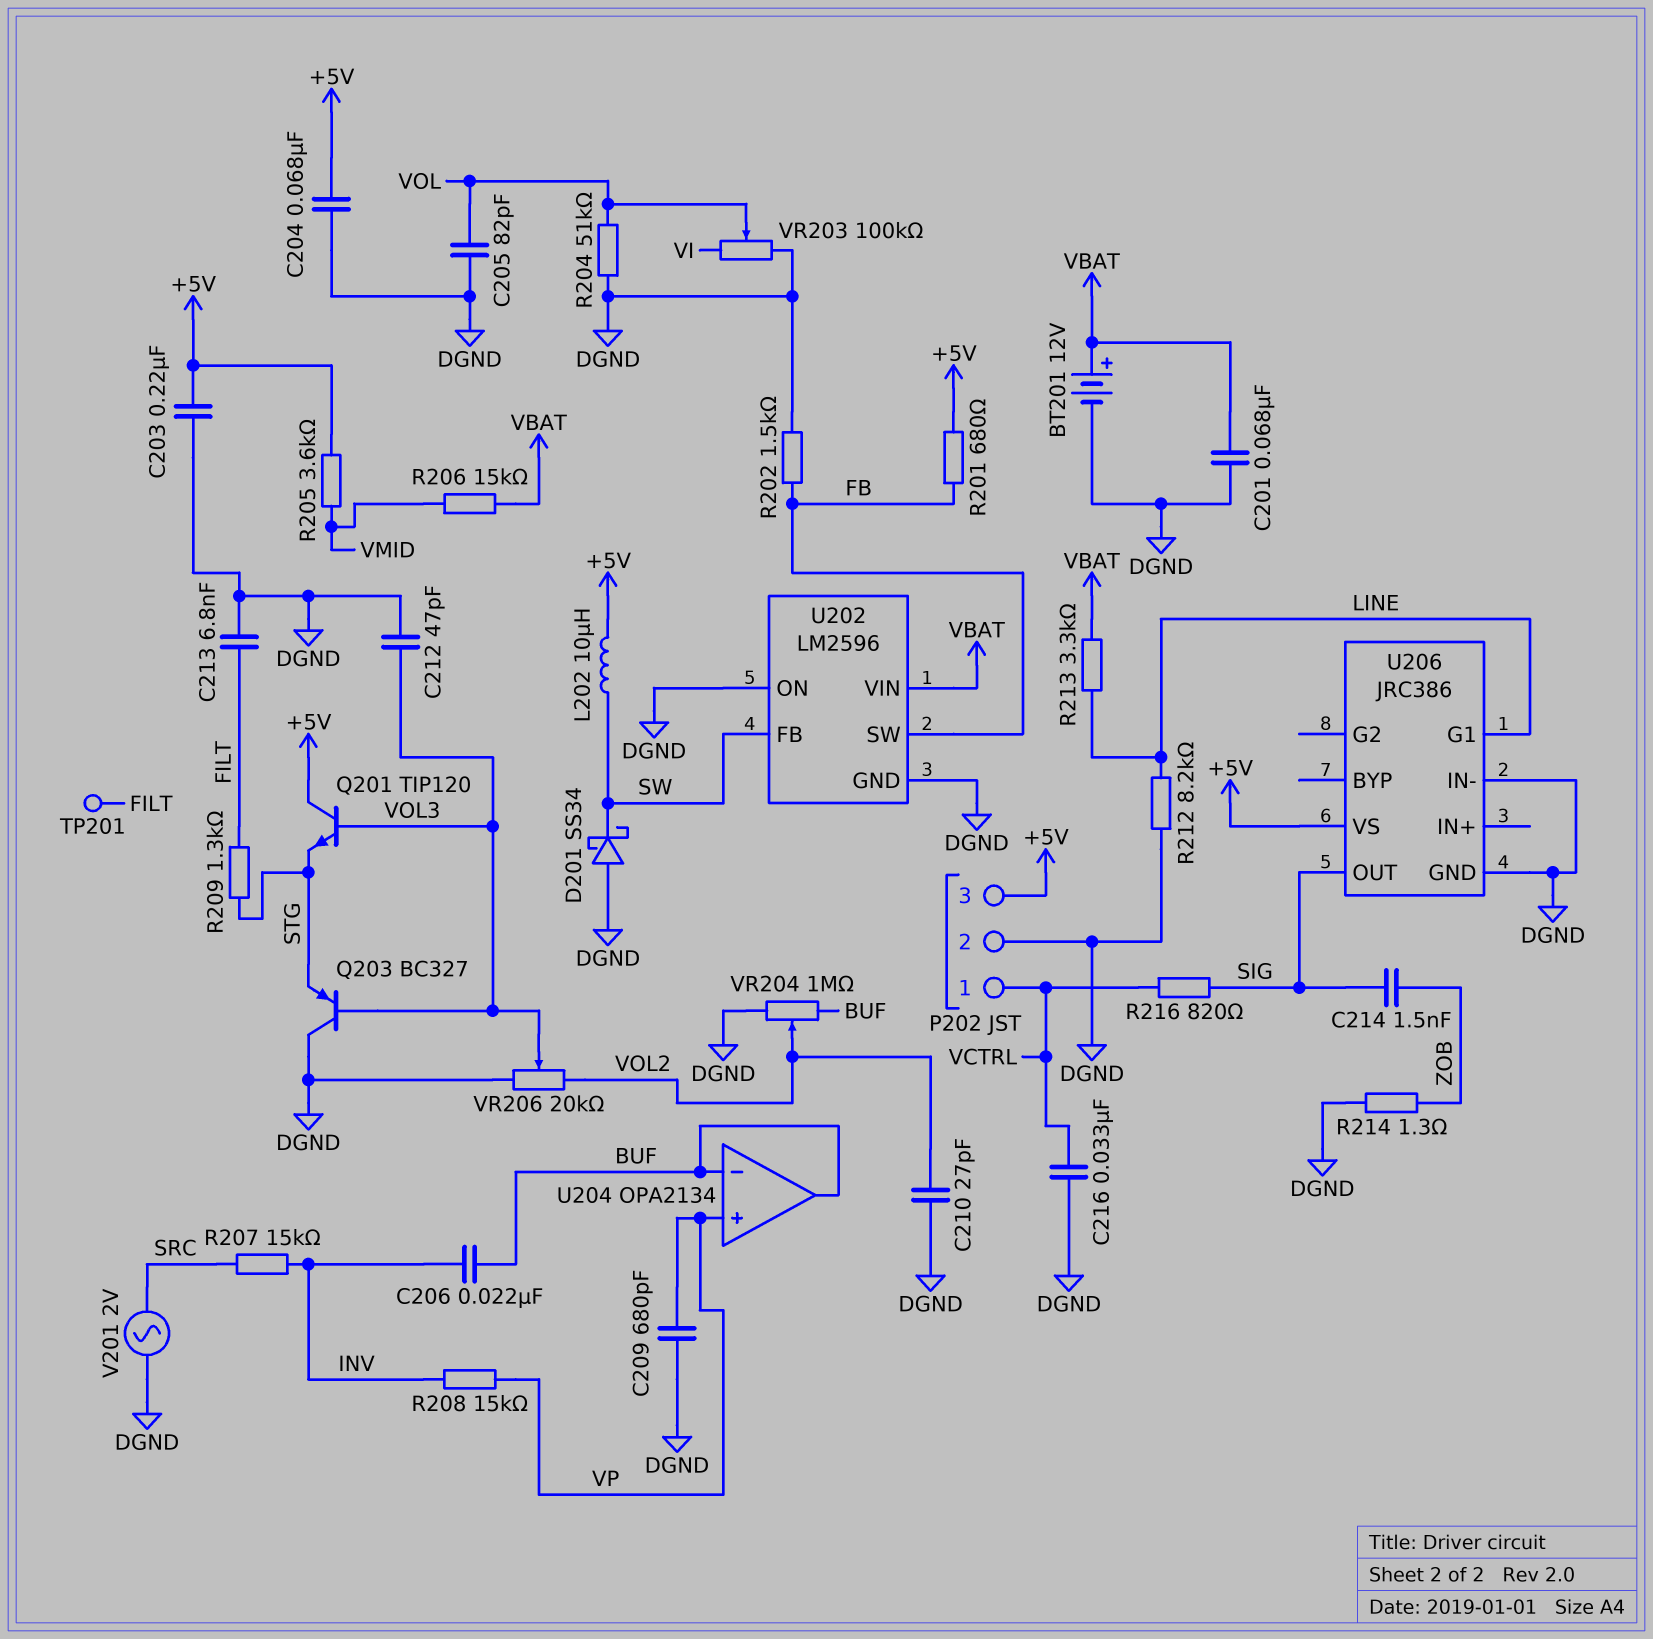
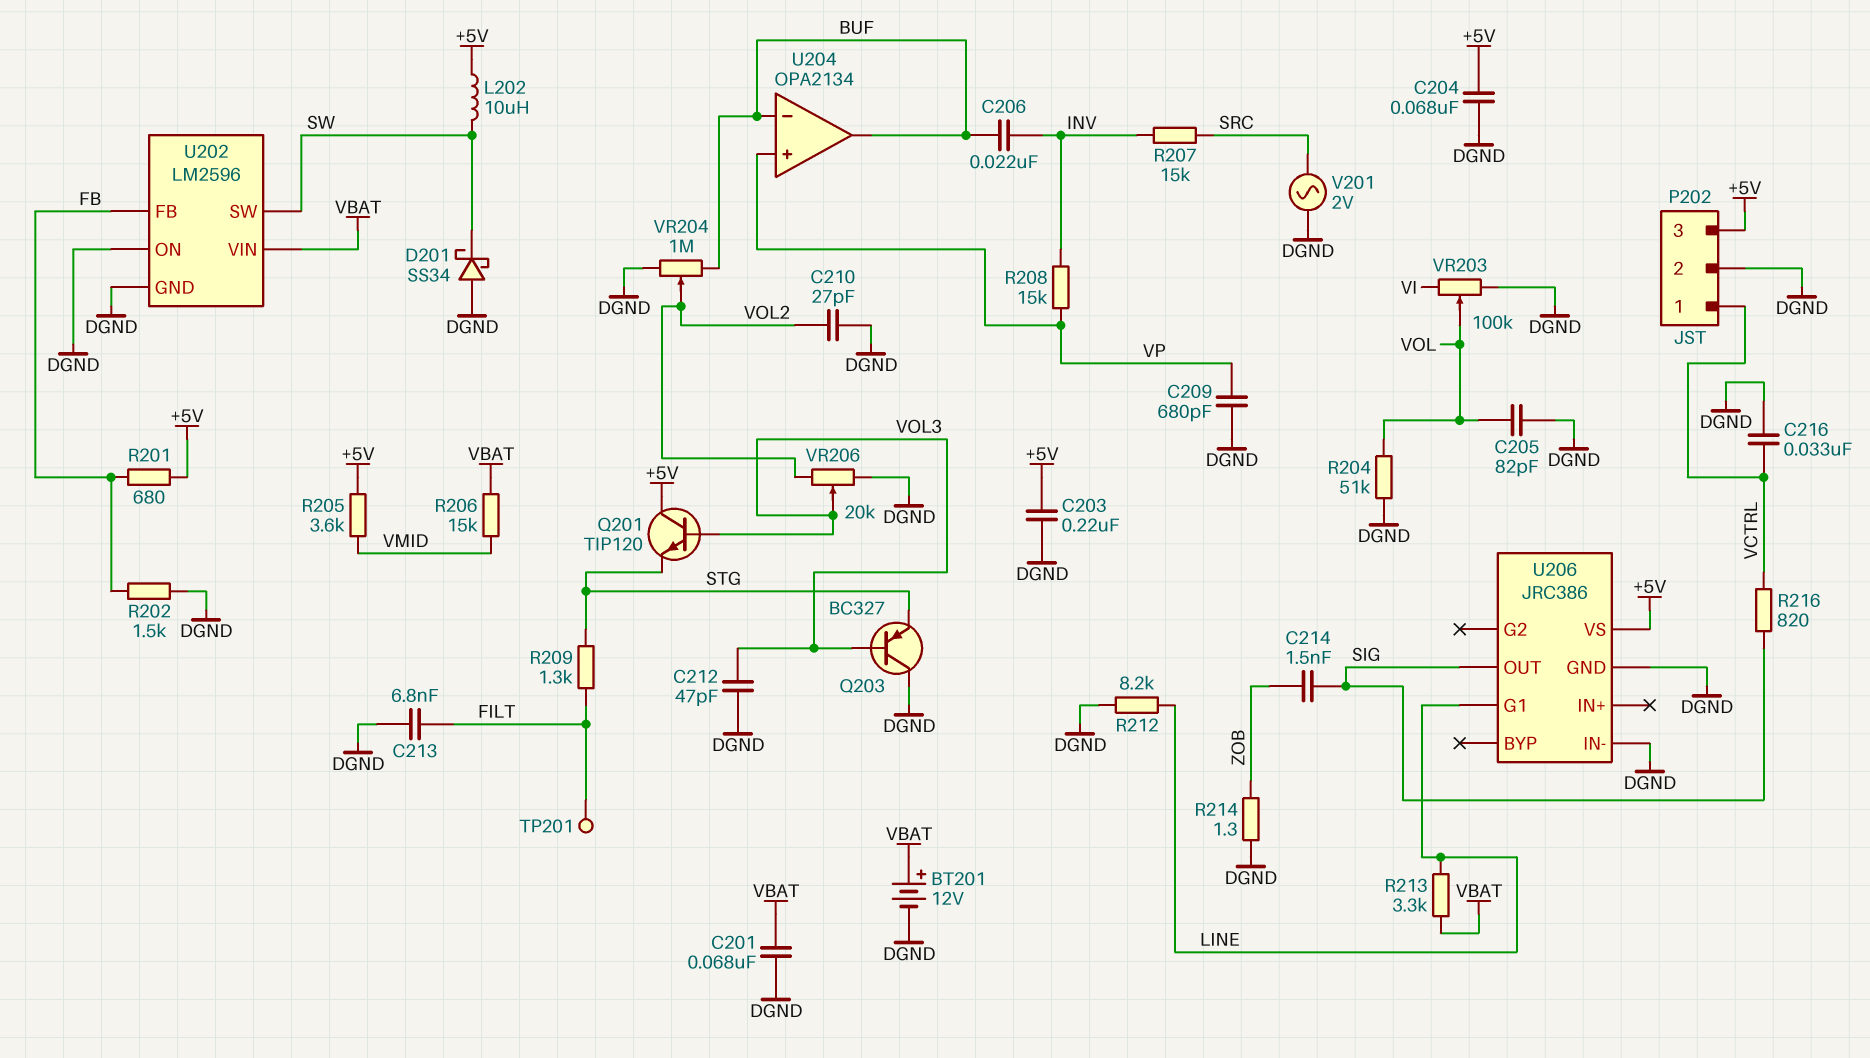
U202 pin FB: SW -> FB
U202 pin SW: FB -> SW

